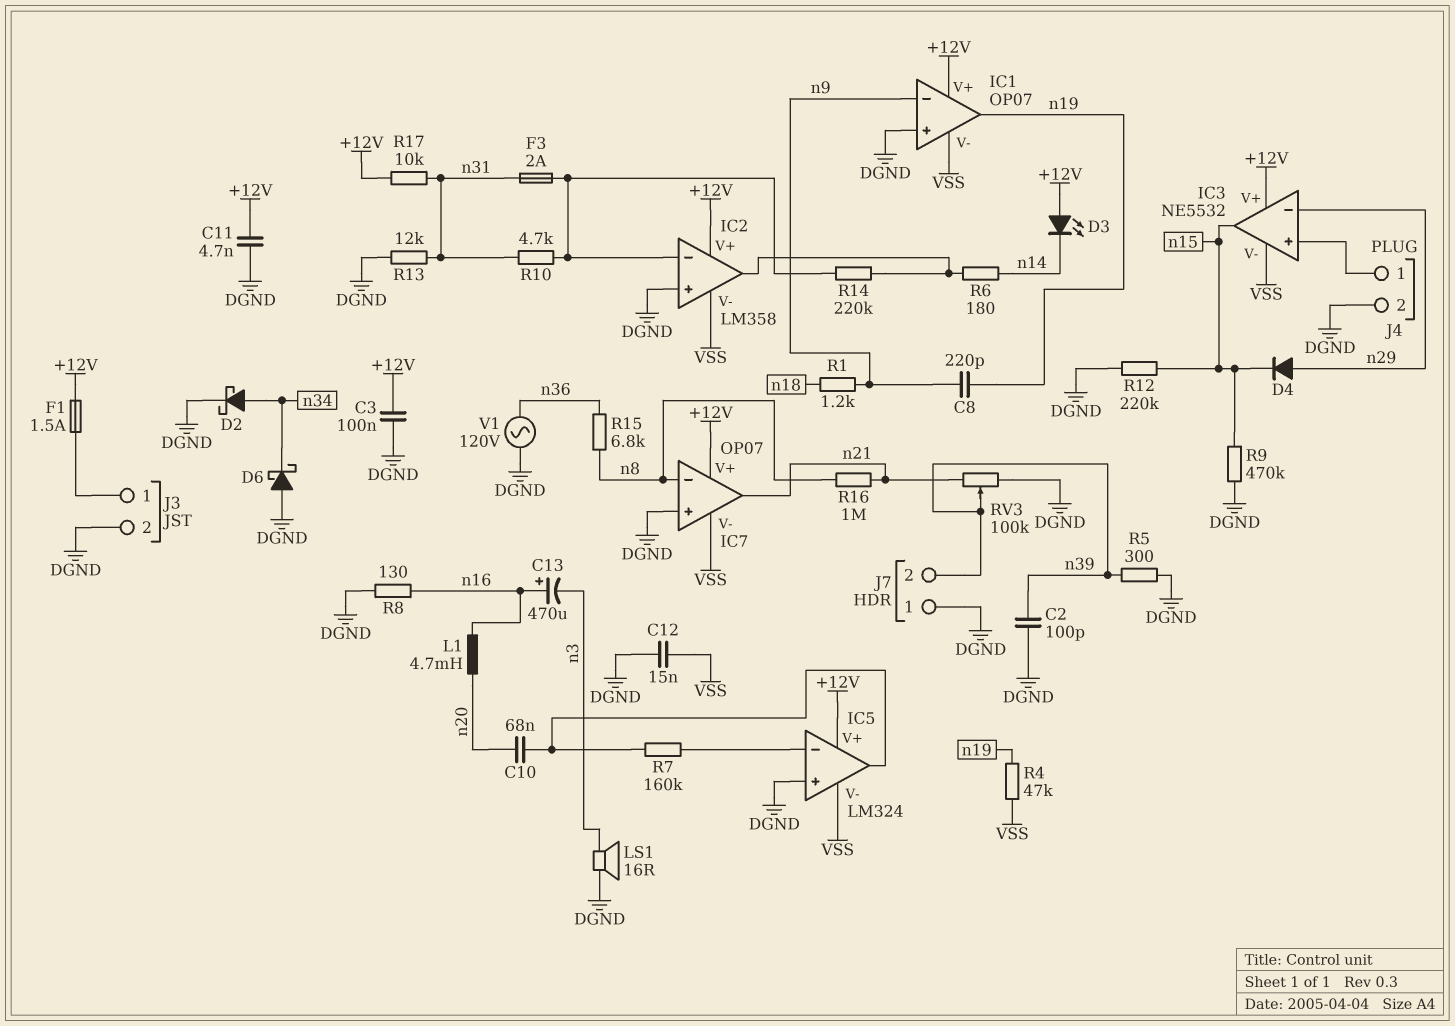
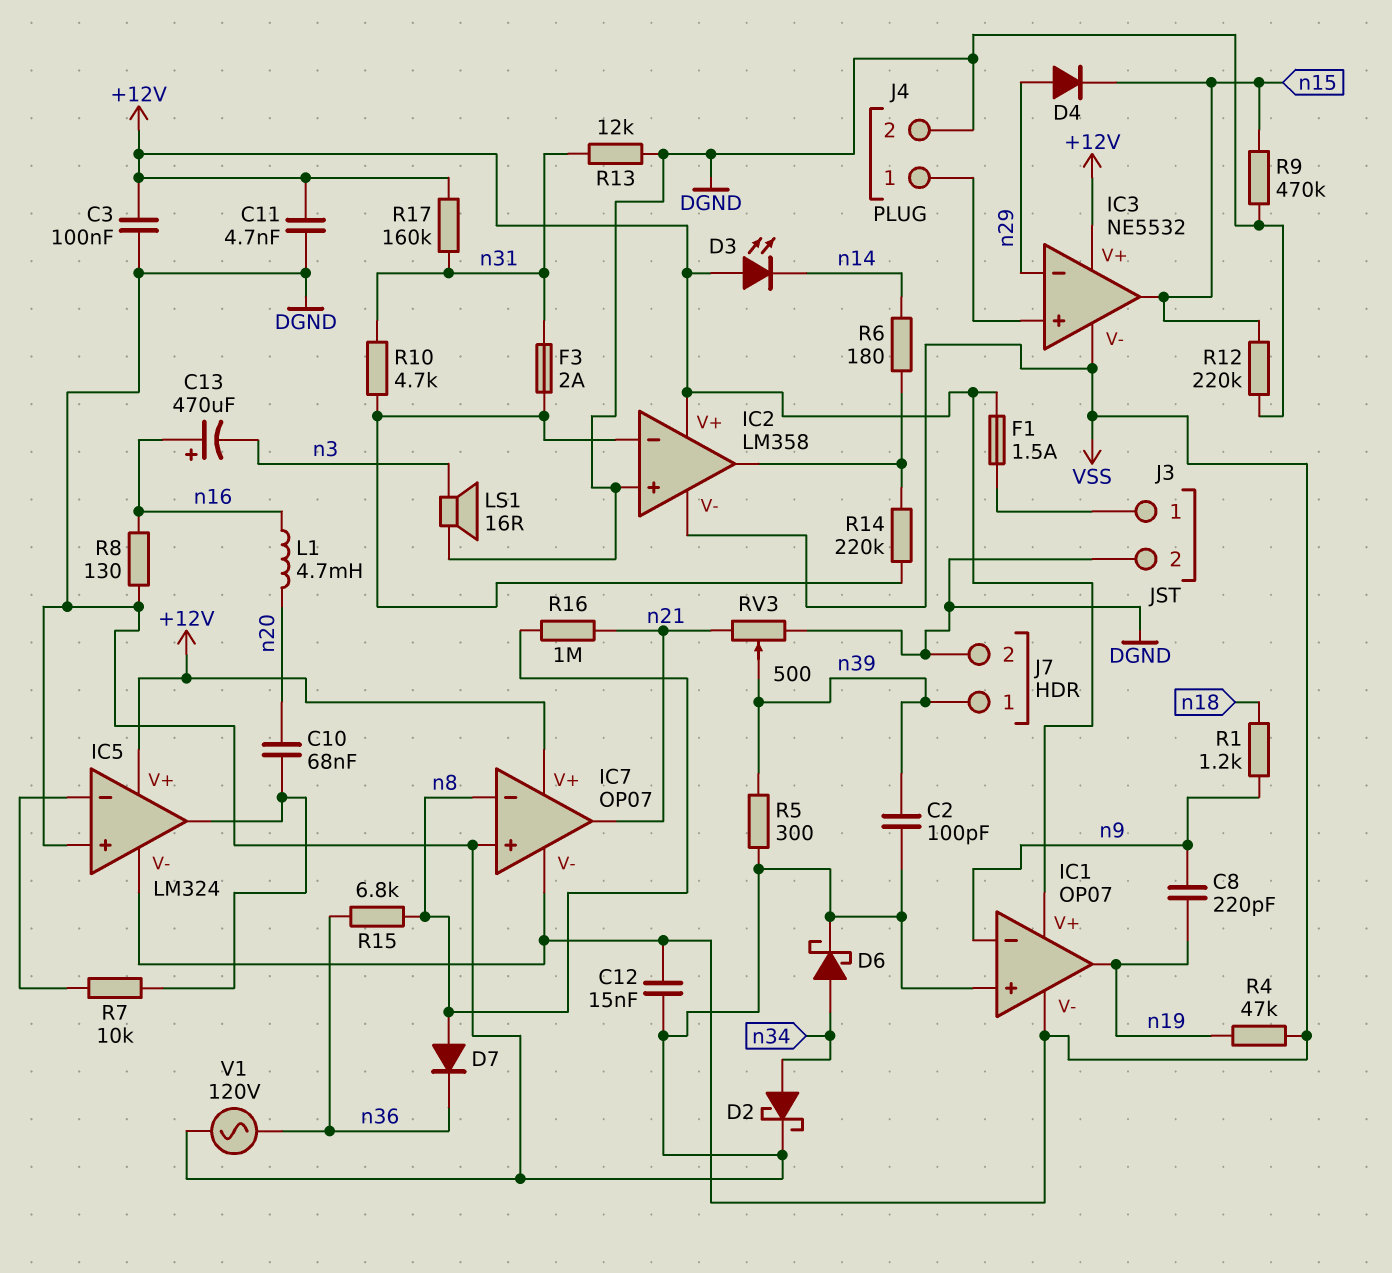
D6: schottky (A DGND, K n34) -> schottky (A n34, K DGND)
D7: none -> diode (A n8, K n36)
J7 pin 1: DGND -> n39
J7 pin 2: n39 -> DGND
R7: 160k (IC5/in-, IC5/out) -> 10k (IC5/in-, IC5/out)
R17: 10k (+12V, n31) -> 160k (+12V, n31)
RV3: 100k (DGND, n21, wiper n39) -> 500 (DGND, n21, wiper n39)

